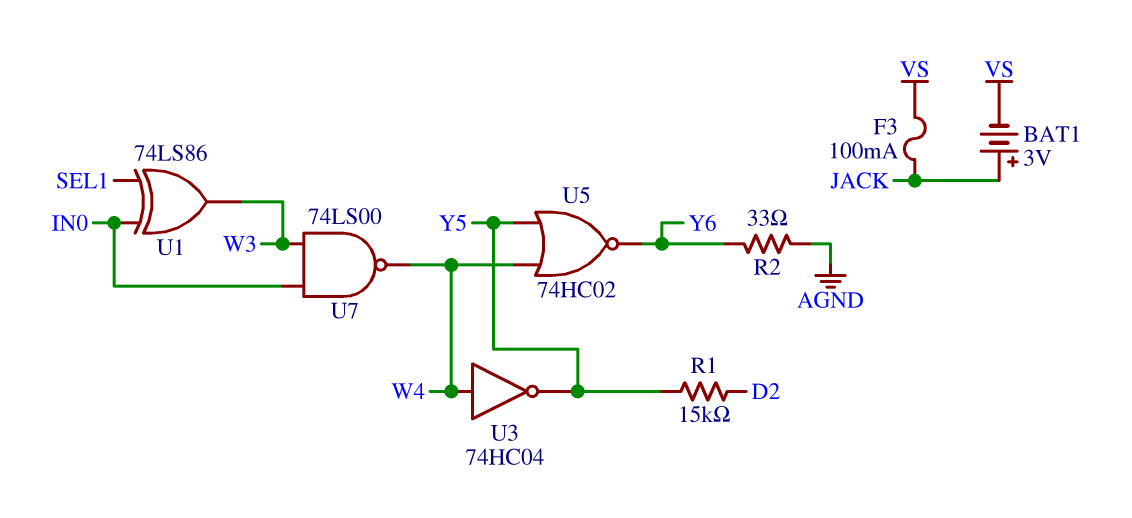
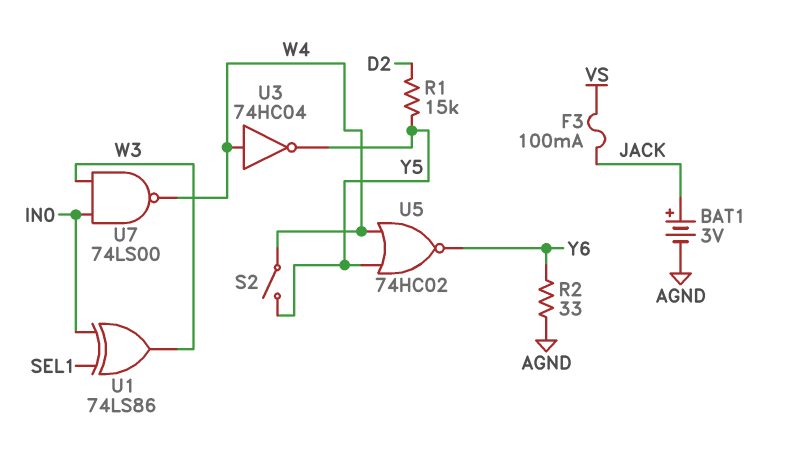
BAT1: 3V (plus JACK, minus VS) -> 3V (plus JACK, minus AGND)
S2: none -> switch (W4, Y5)

